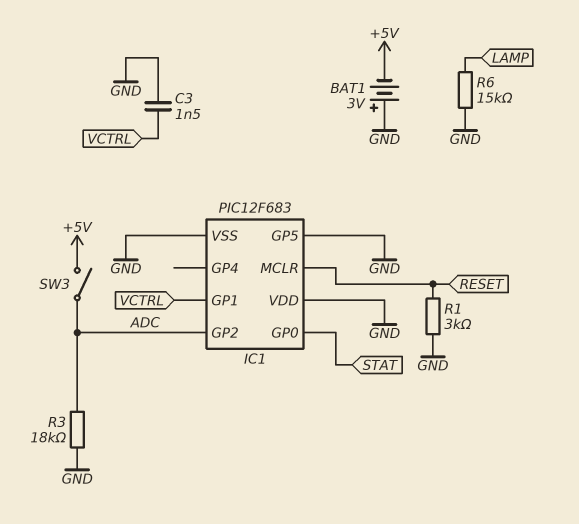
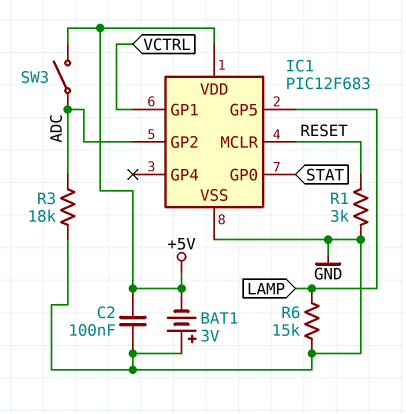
C2: none -> 100nF (+5V, GND)
C3: 1.5nF (GND, VCTRL) -> none
IC1 pin GP5: GND -> LAMP
IC1 pin VDD: GND -> +5V

